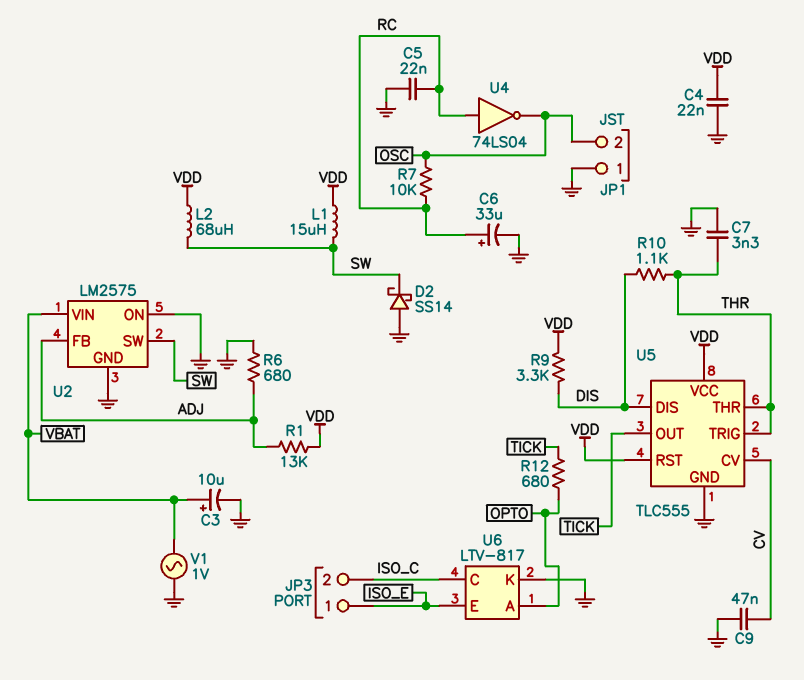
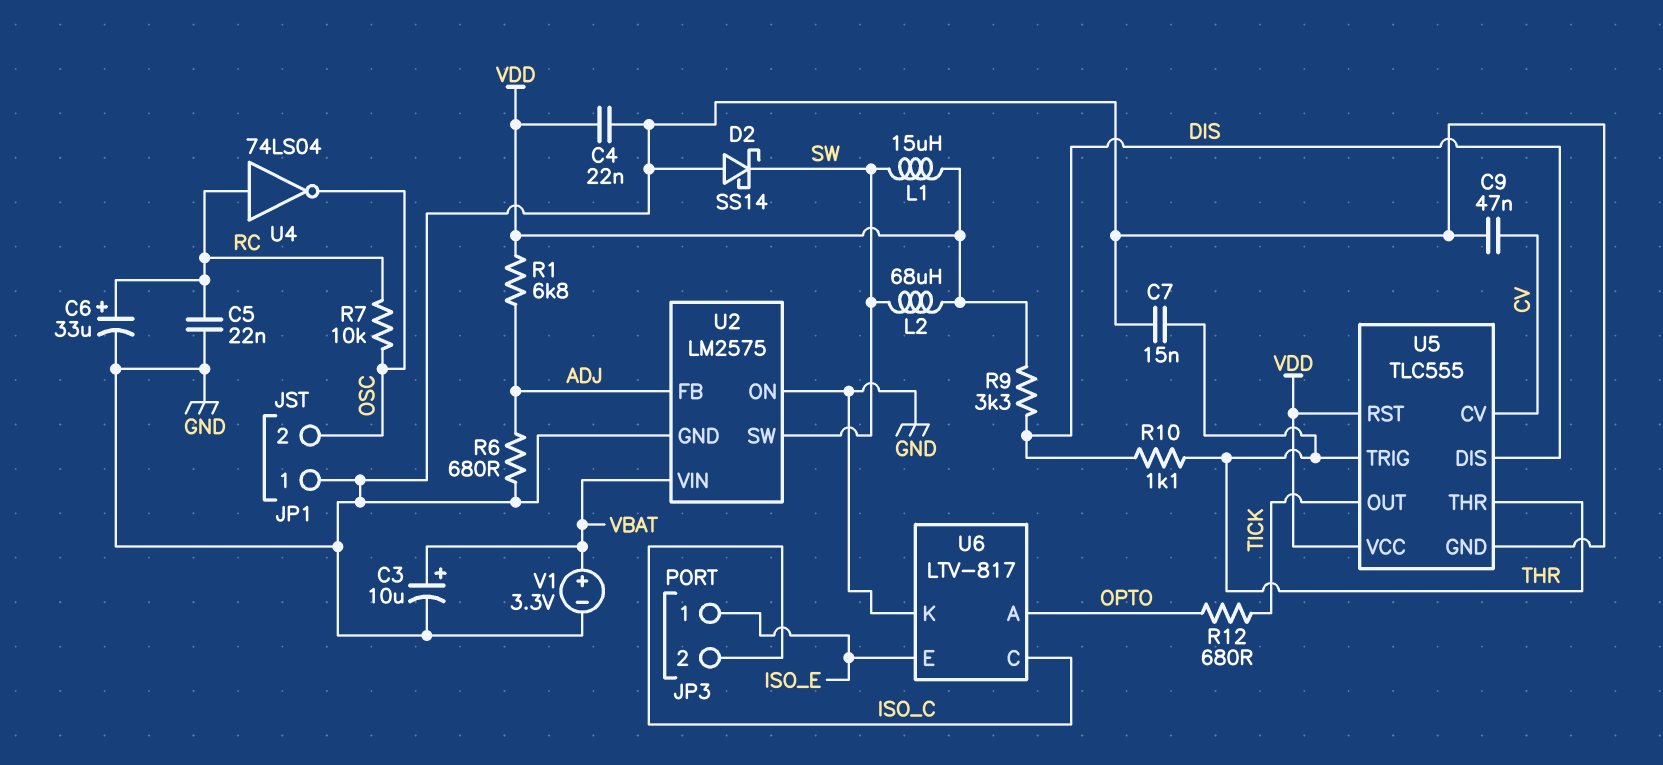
C7: 3.3nF (GND, THR) -> 15nF (GND, THR)
R1: 13k (ADJ, VDD) -> 6.8k (ADJ, VDD)
V1: AC 1V (GND, VBAT) -> 3.3V (plus VBAT, minus GND)

